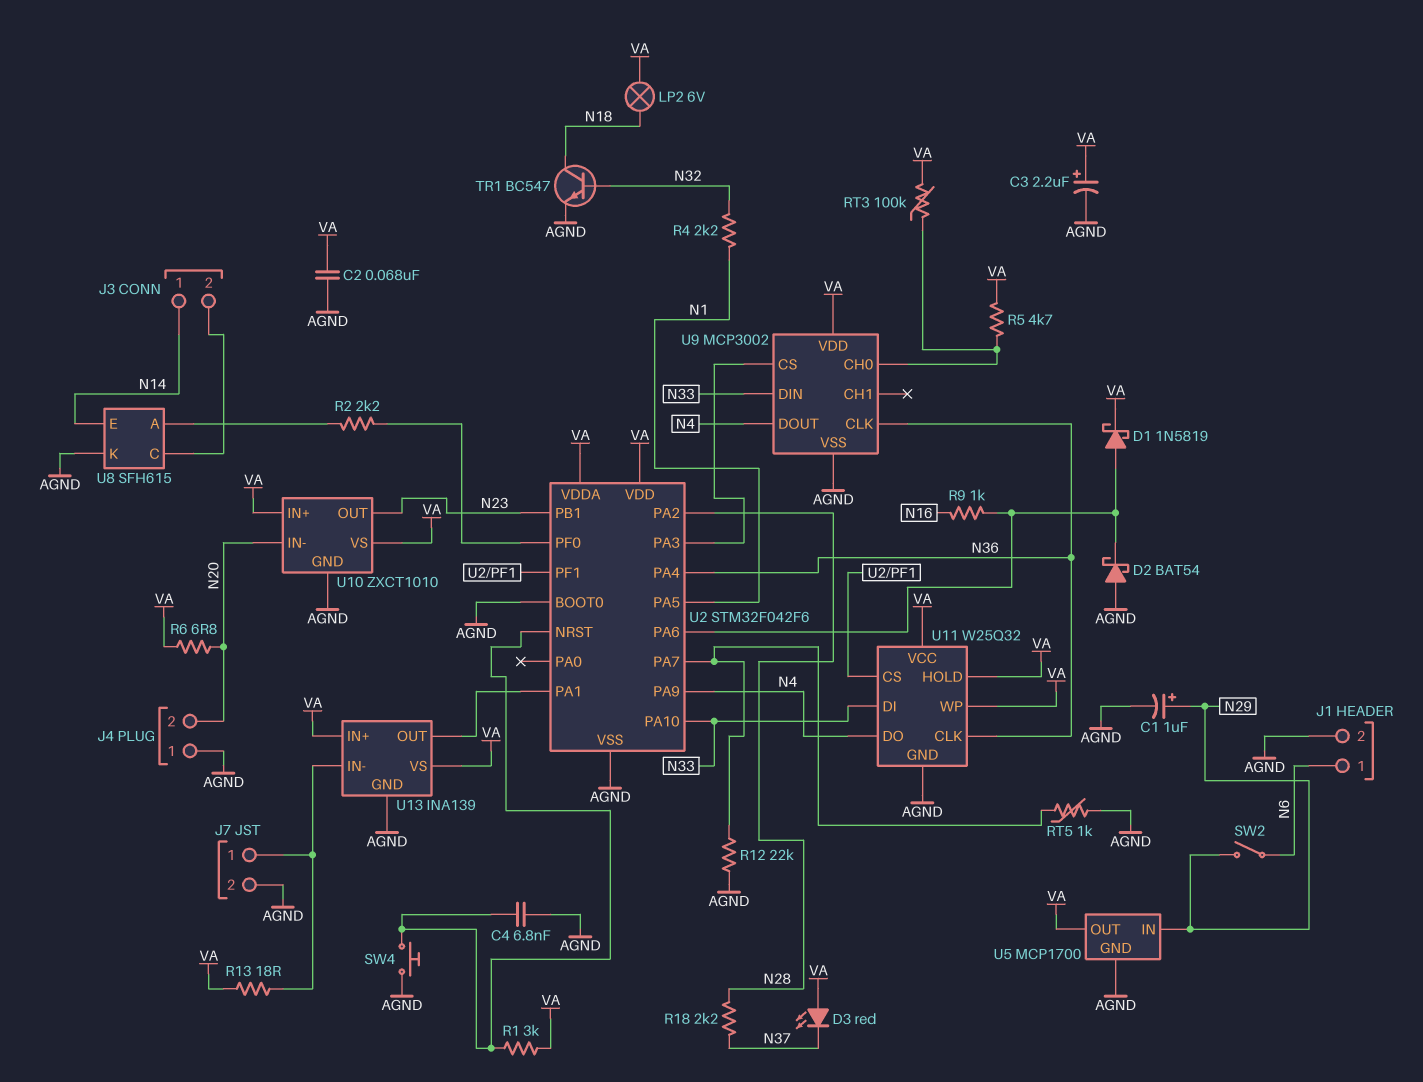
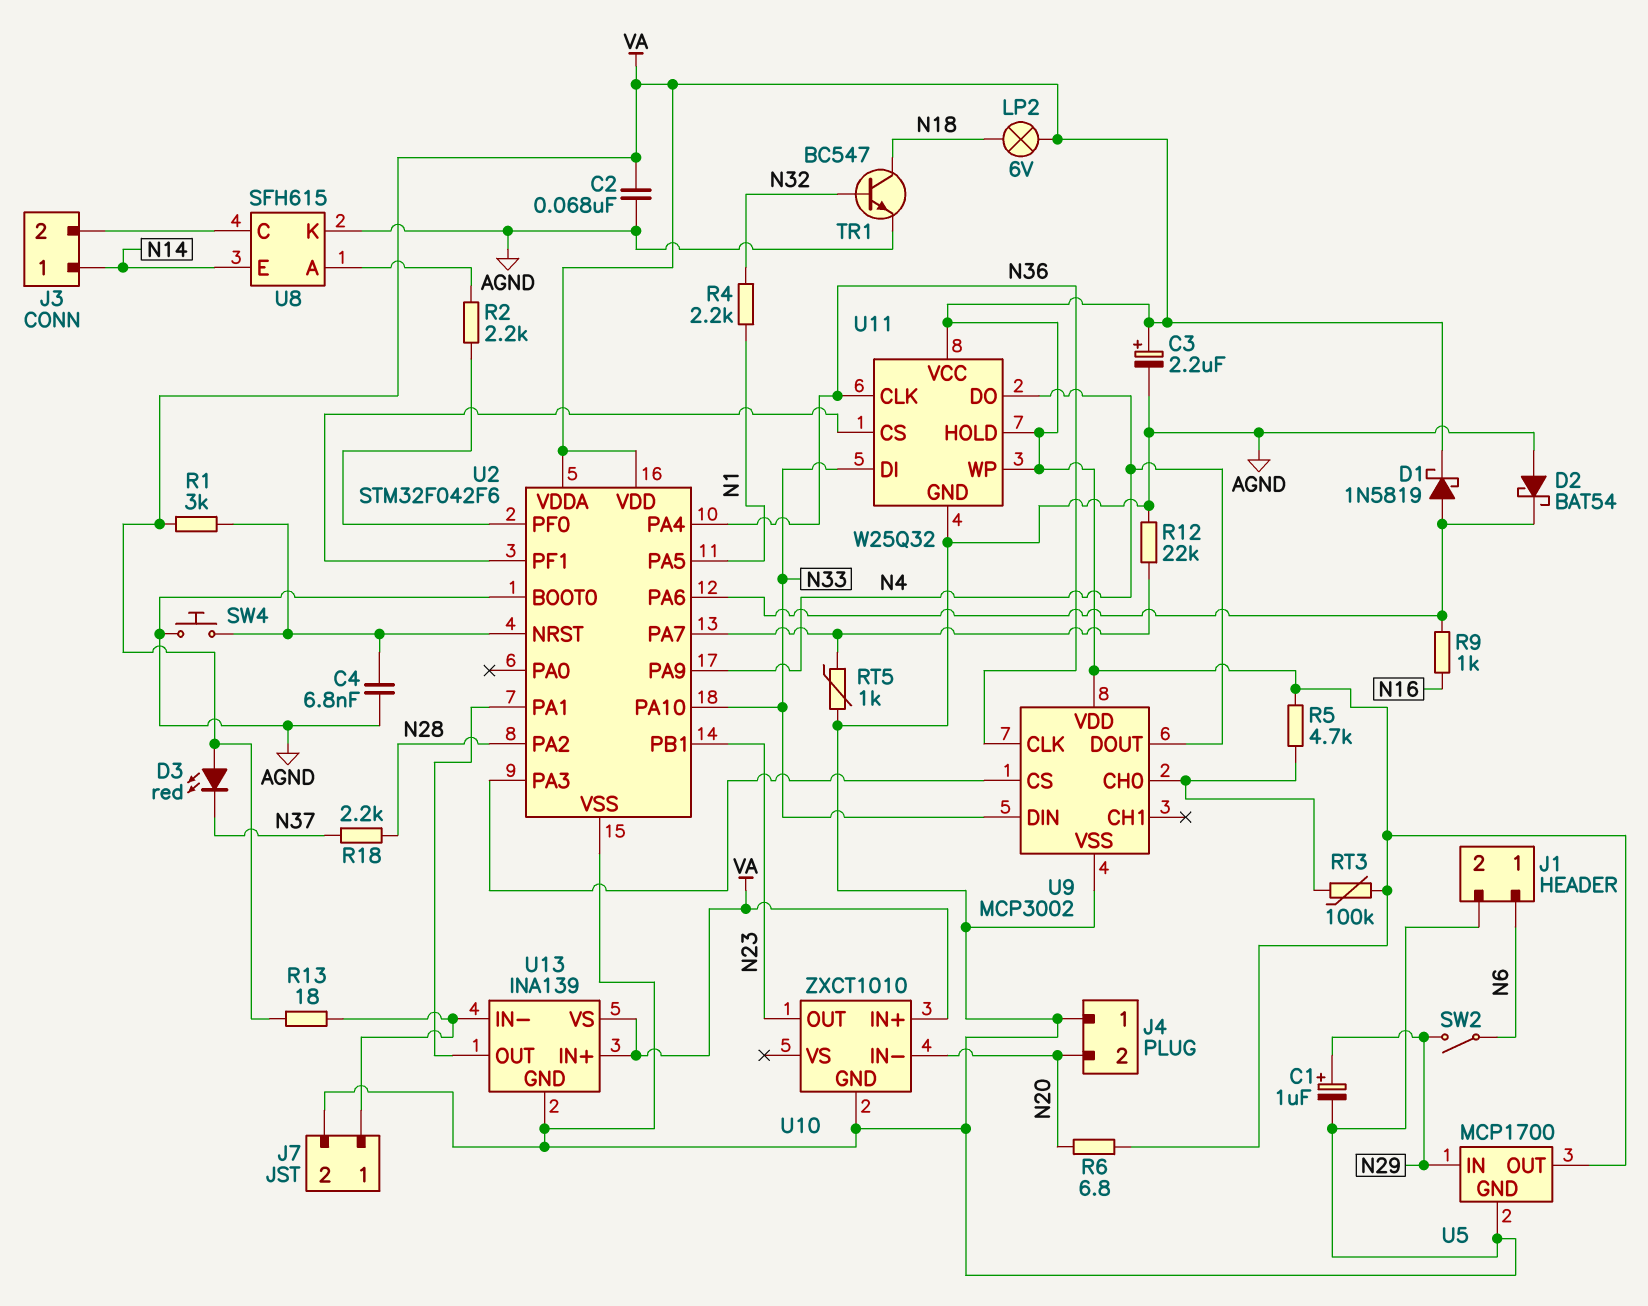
U10 pin VS: VA -> none

